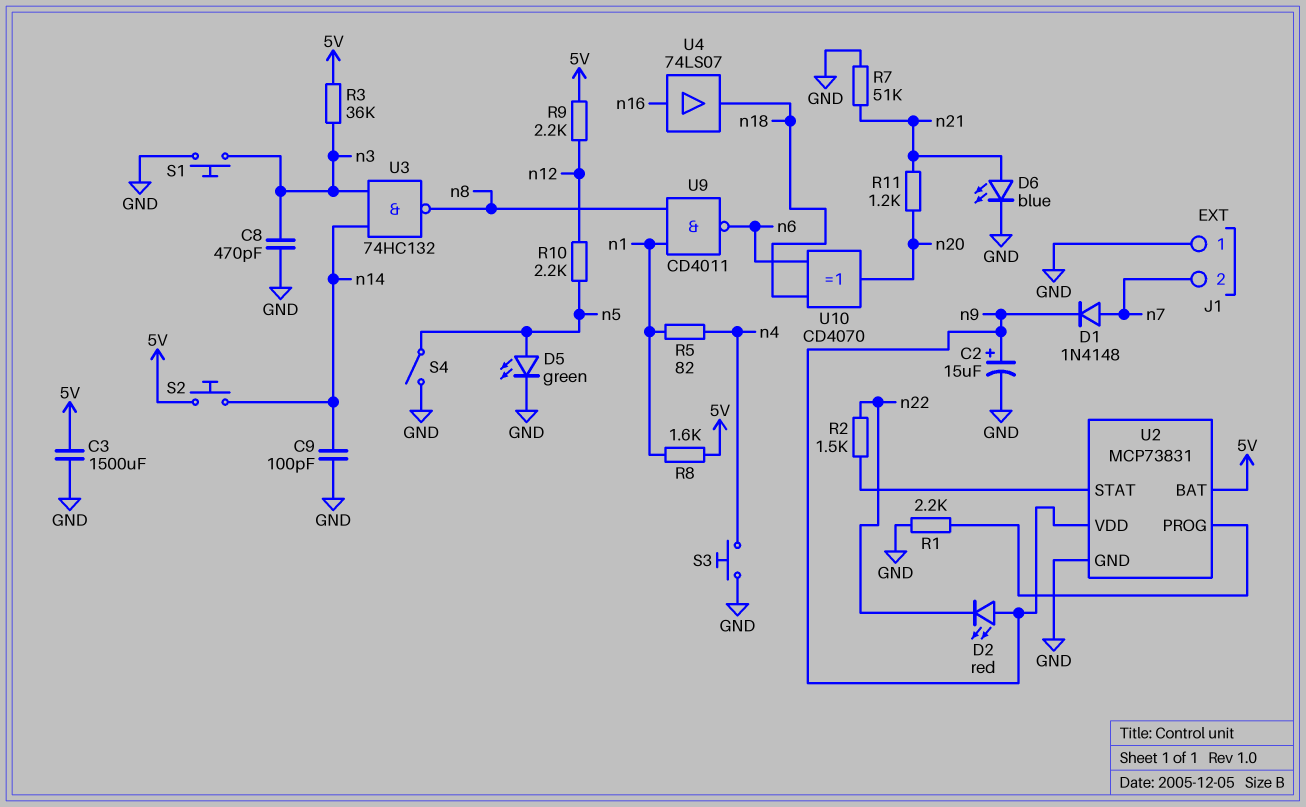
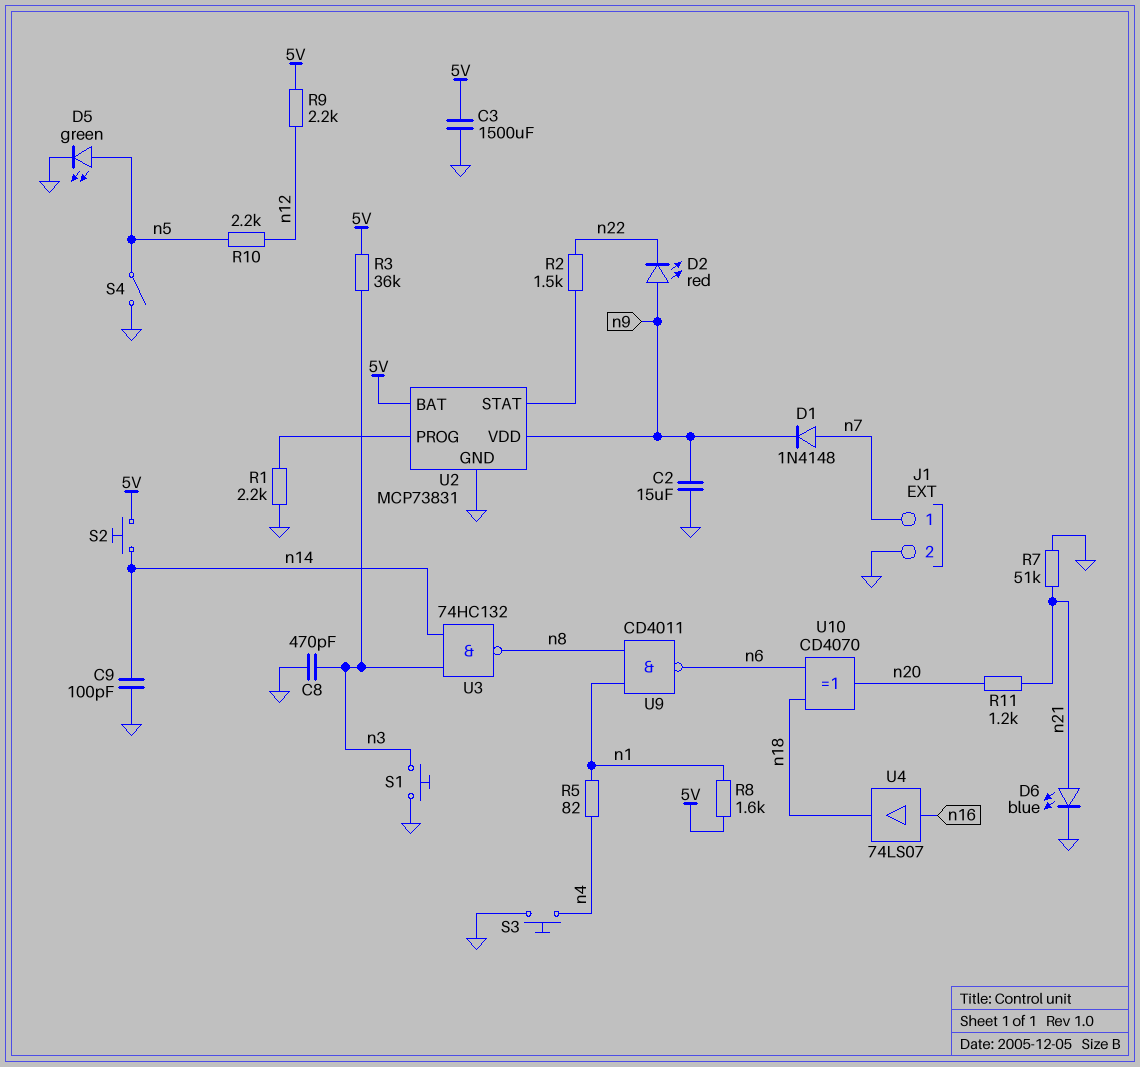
C2: 15uF (plus n9, minus GND) -> 15uF (GND, n9)
J1 pin 1: GND -> n7
J1 pin 2: n7 -> GND

